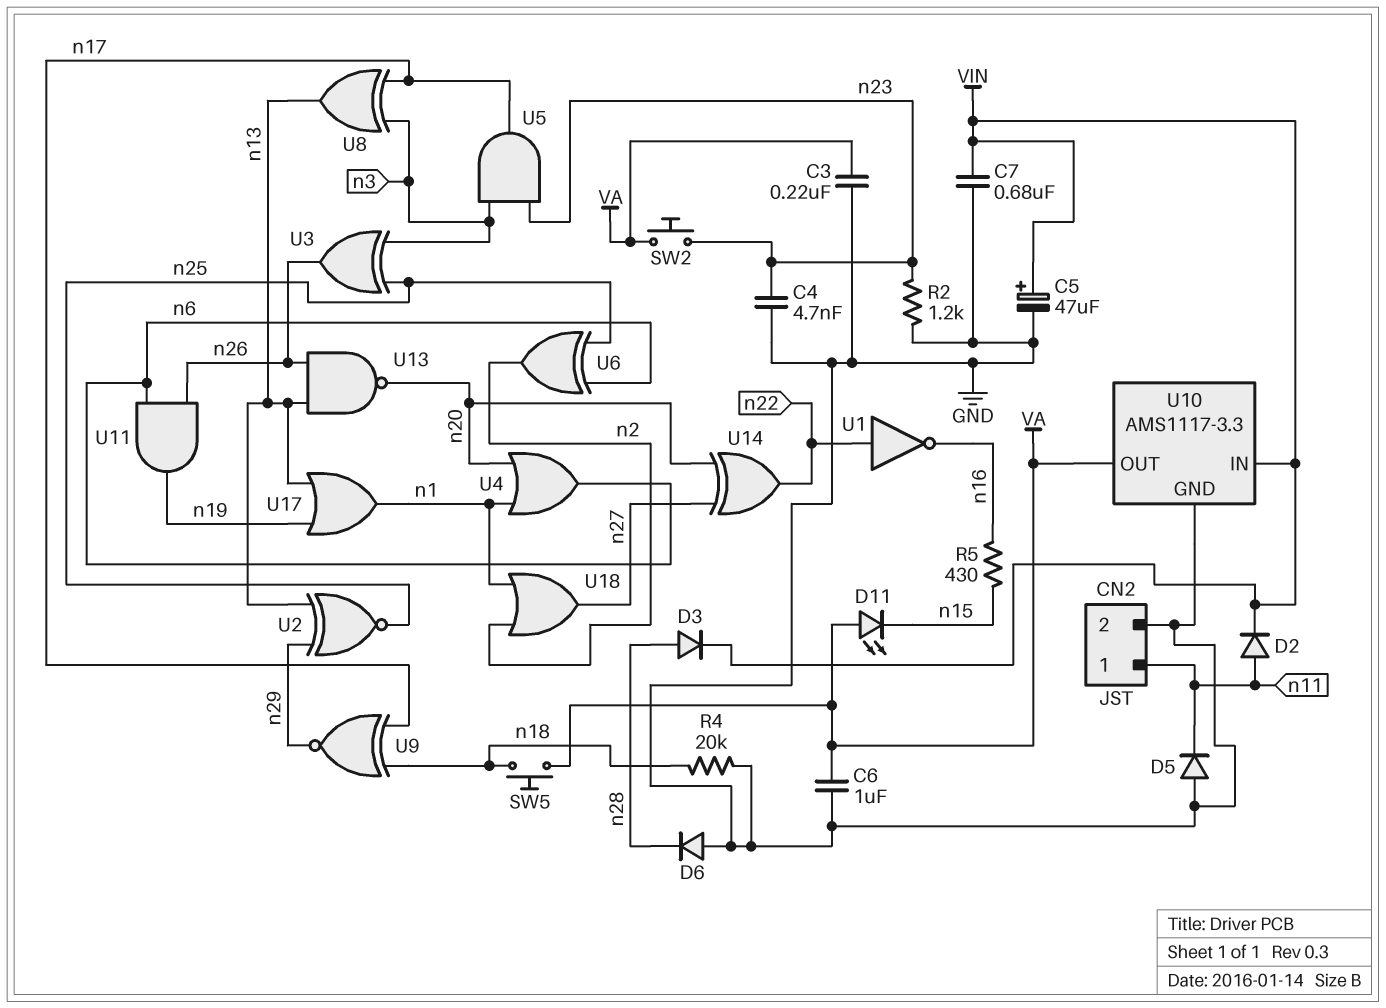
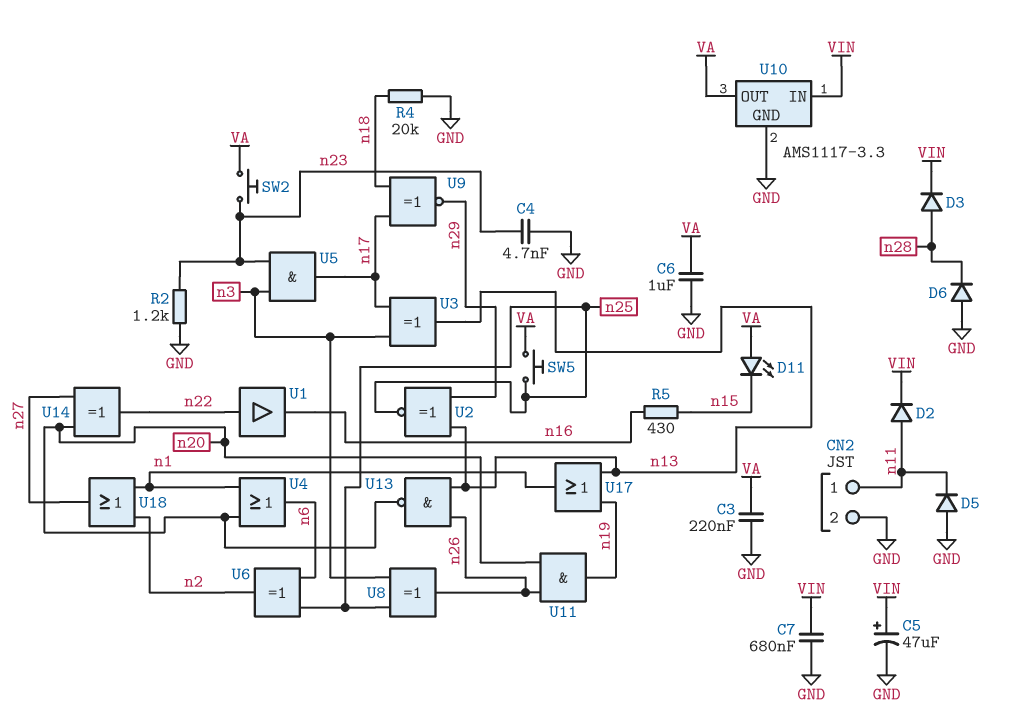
SW5: button (VA, n18) -> button (VA, n25)
U1: NOT (in n22, out n16) -> buffer (in n22, out n16)
U3: XOR (in n3, in n25, out n26) -> XOR (in n3, in n17, out n13)
U8: XOR (in n3, in n17, out n13) -> XOR (in n3, in n25, out n26)
U11: AND (in n6, in n26, out n19) -> AND (in n20, in n26, out n19)

